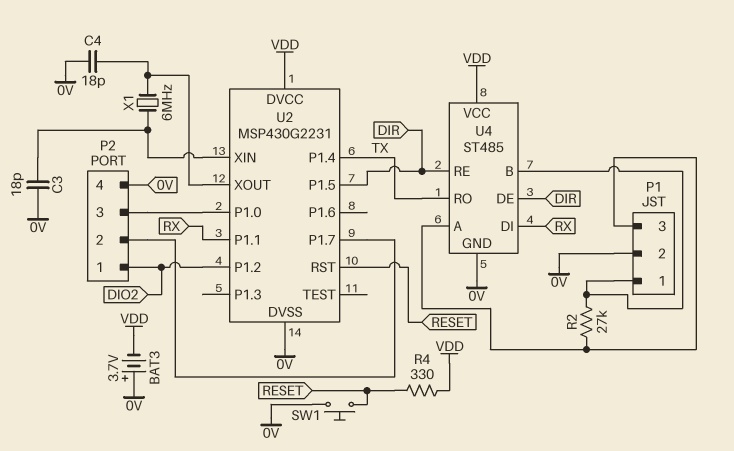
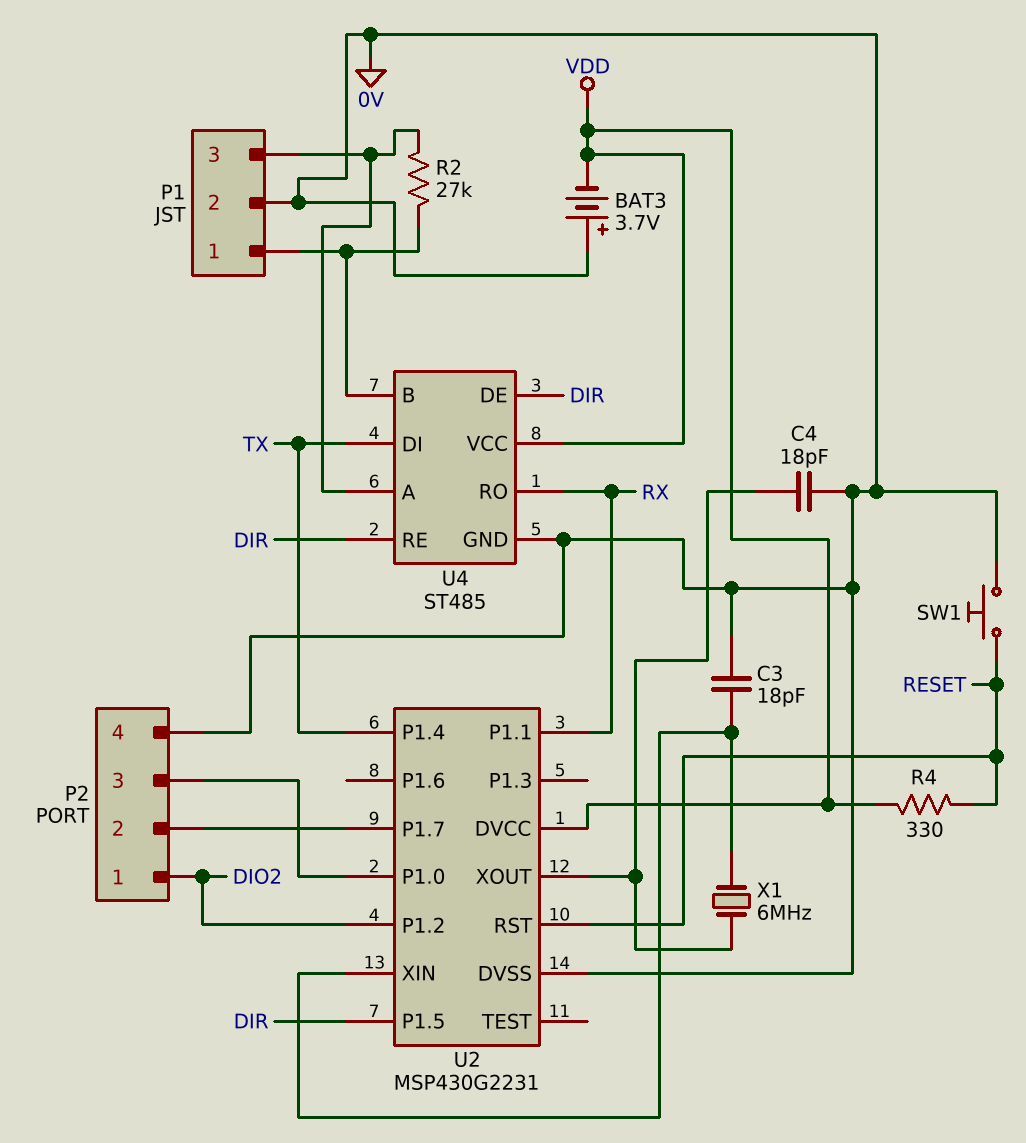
U4 pin DI: RX -> TX
U4 pin RO: TX -> RX

